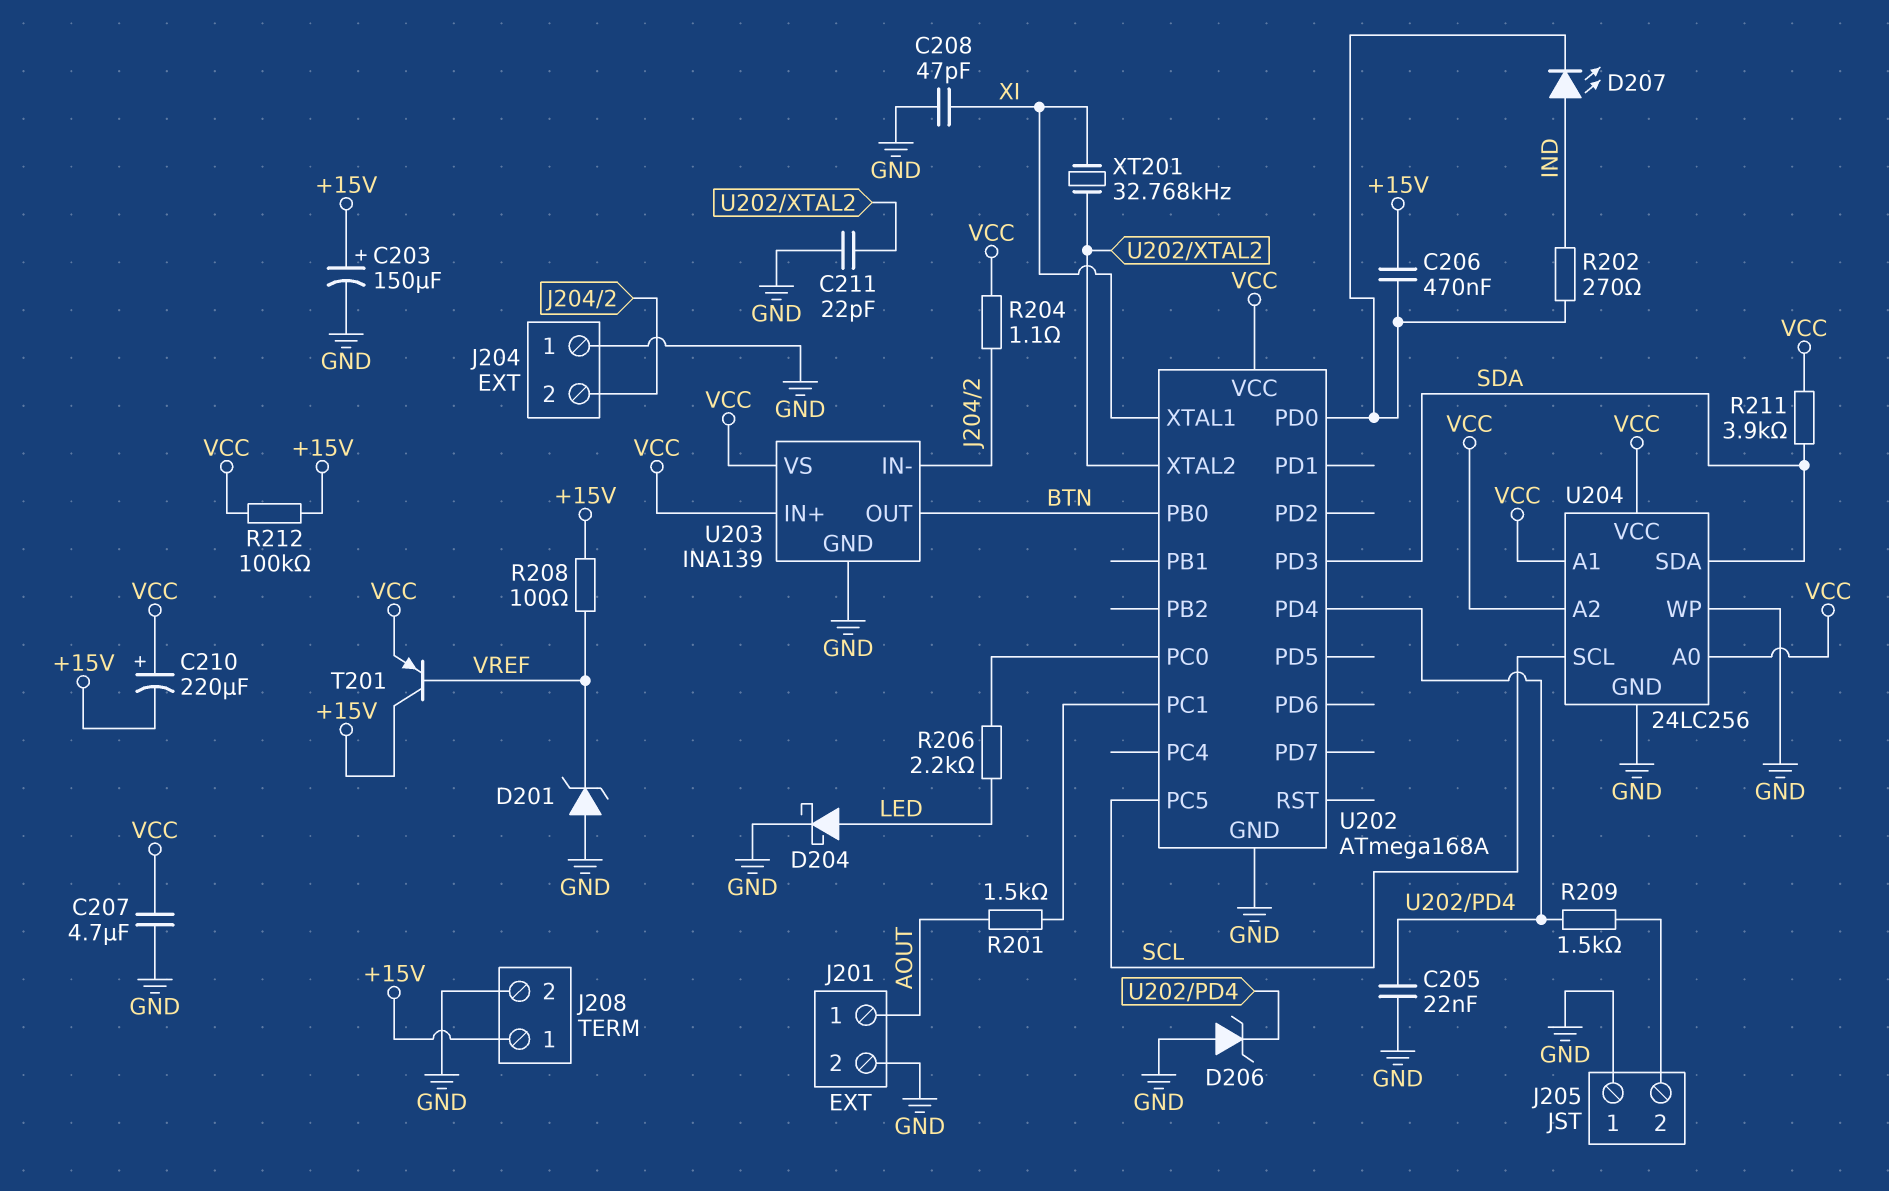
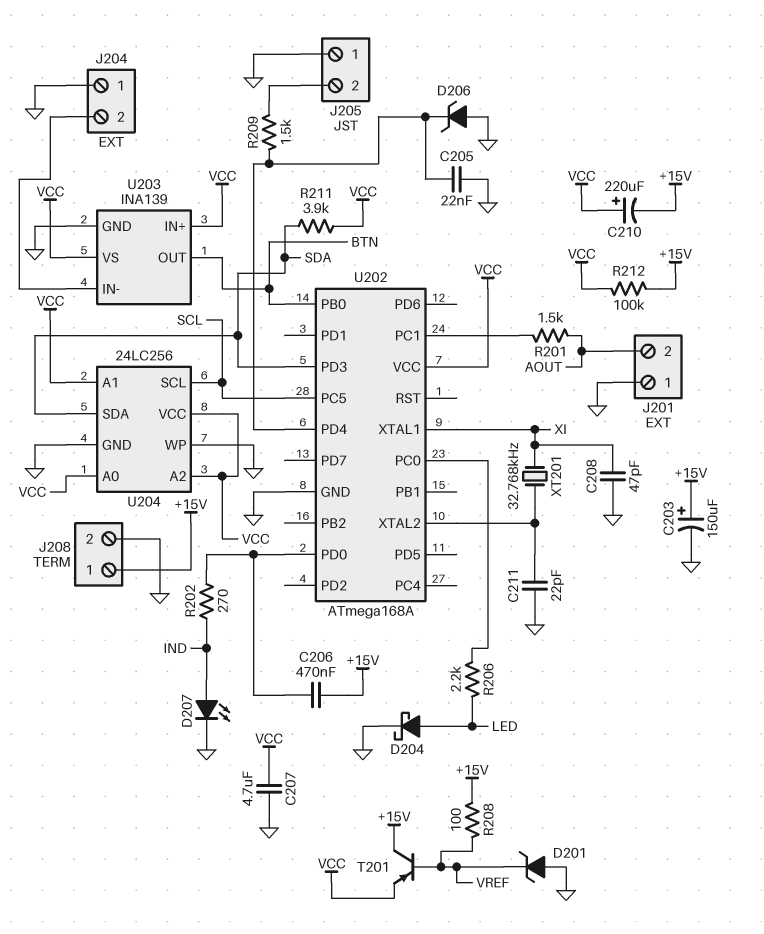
D207: LED (A IND, K U202/PD0) -> LED (A IND, K GND)
J201 pin 1: AOUT -> GND
J201 pin 2: GND -> AOUT
R204: 1.1 (J204/2, VCC) -> none

